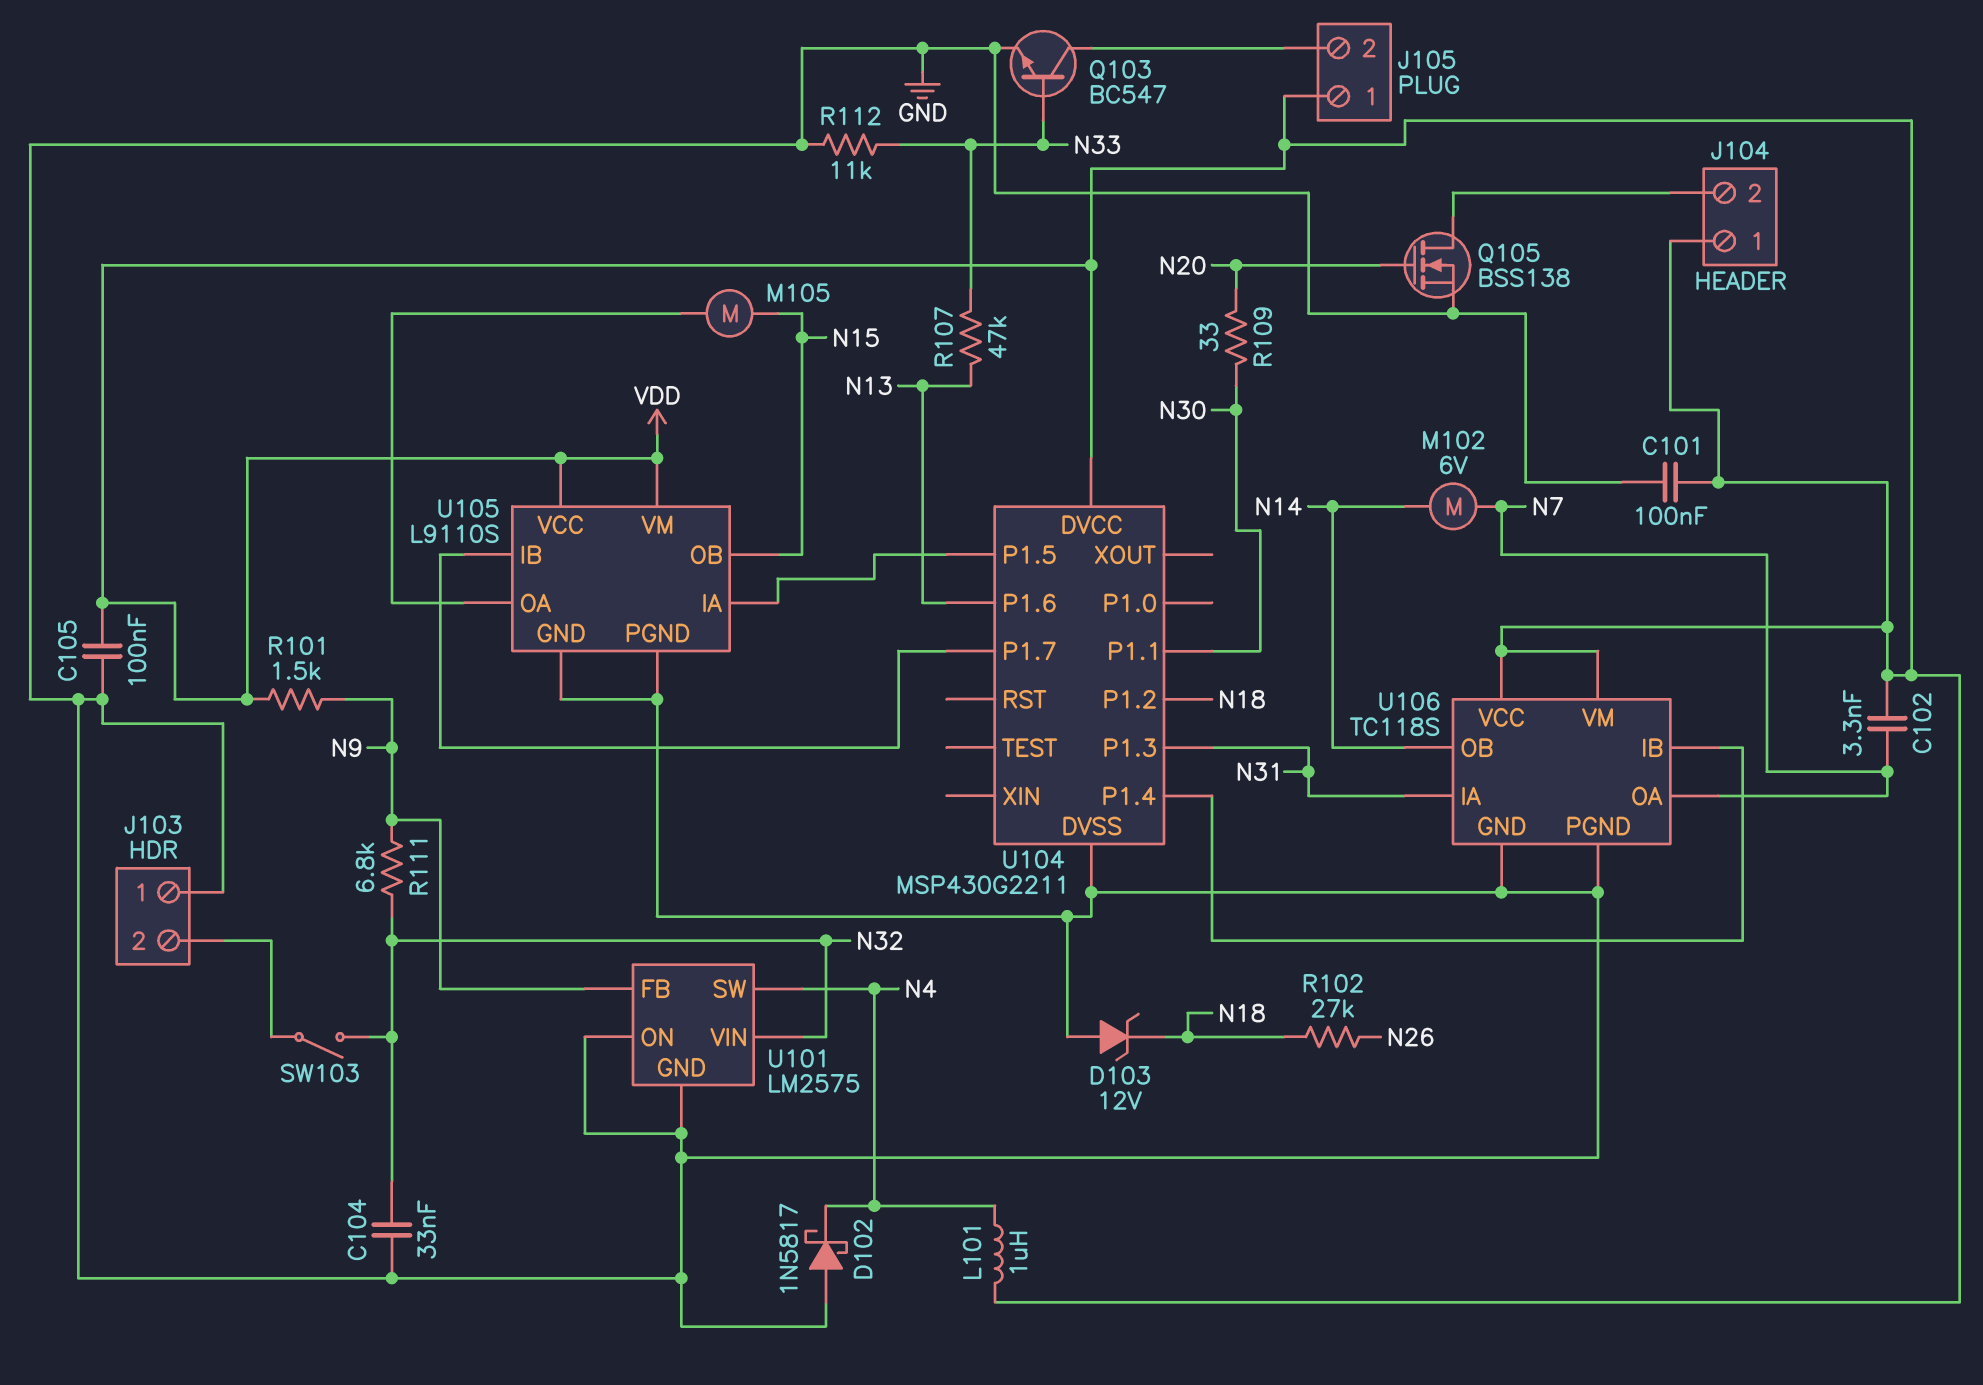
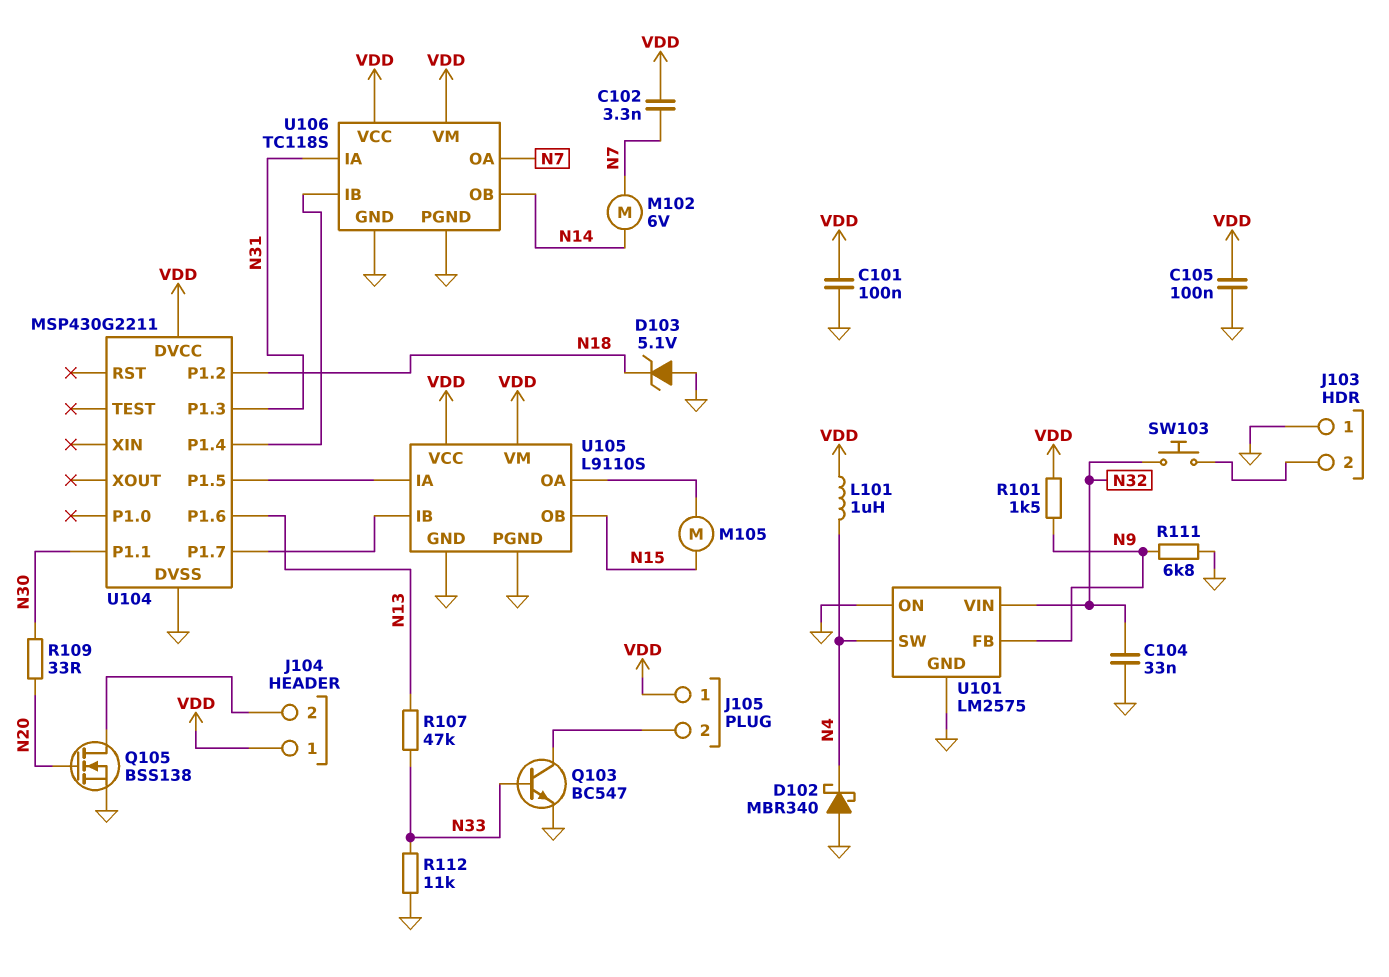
D102: schottky 1N5817 (A GND, K N4) -> schottky MBR340 (A GND, K N4)
D103: zener 12V (A GND, K N18) -> zener 5.1V (A GND, K N18)
R102: 27k (N18, N26) -> none
R111: 6.8k (N9, N32) -> 6.8k (GND, N9)
SW103: switch (J103/2, N32) -> button (J103/2, N32)

